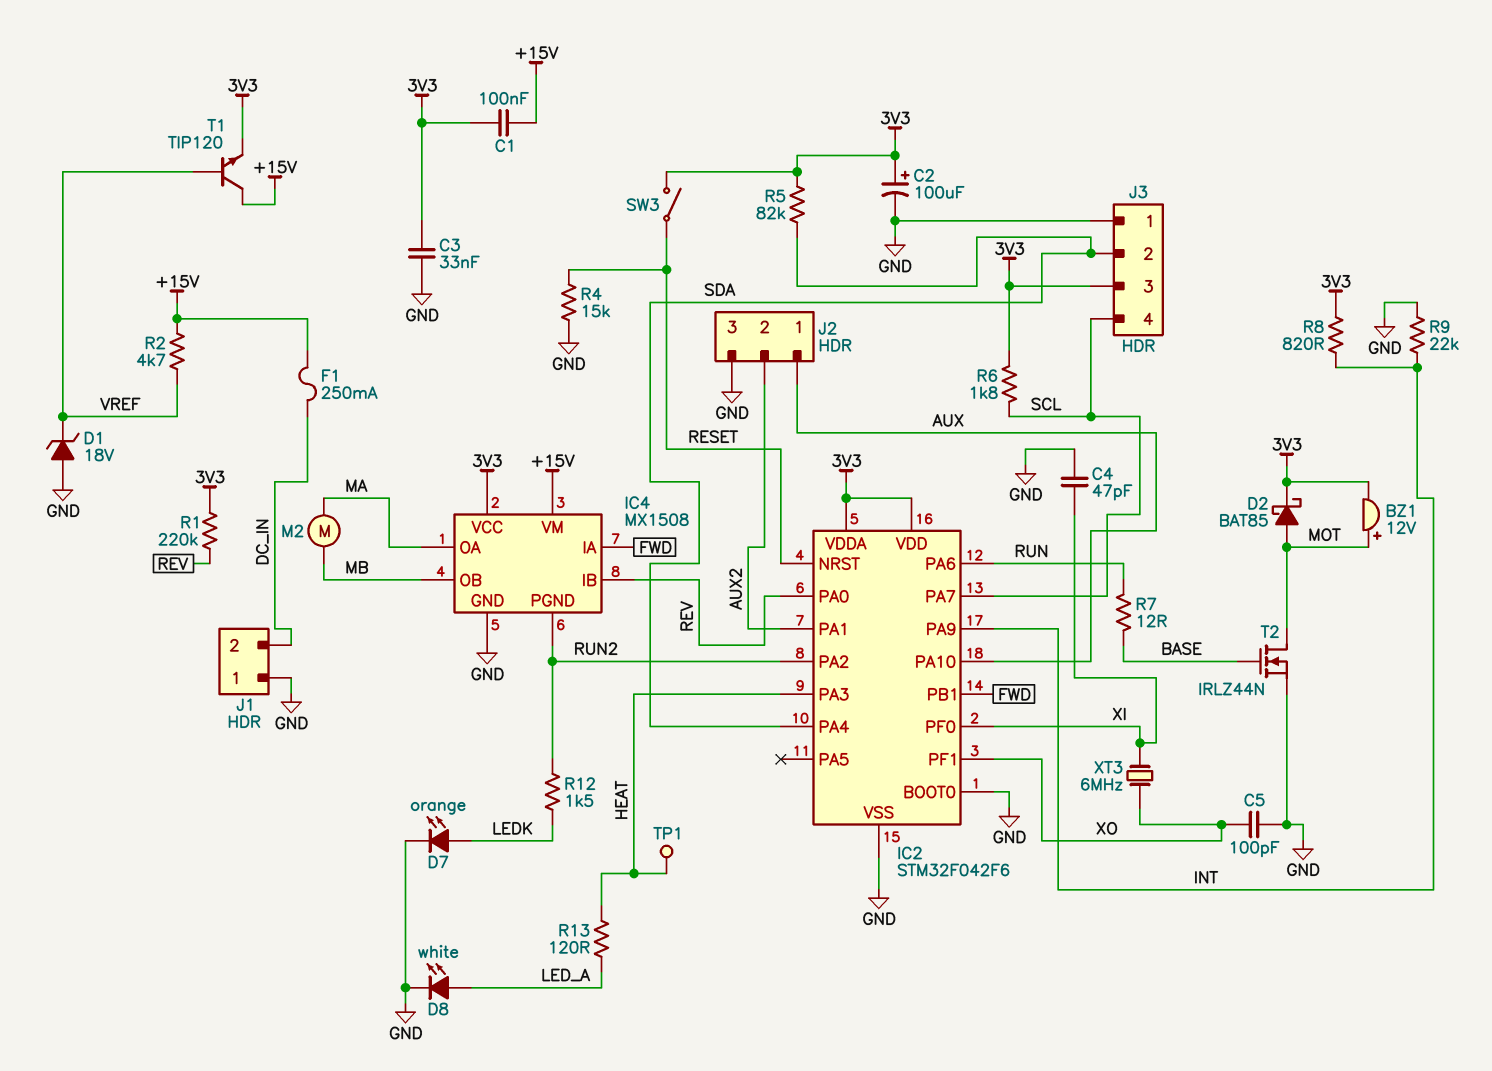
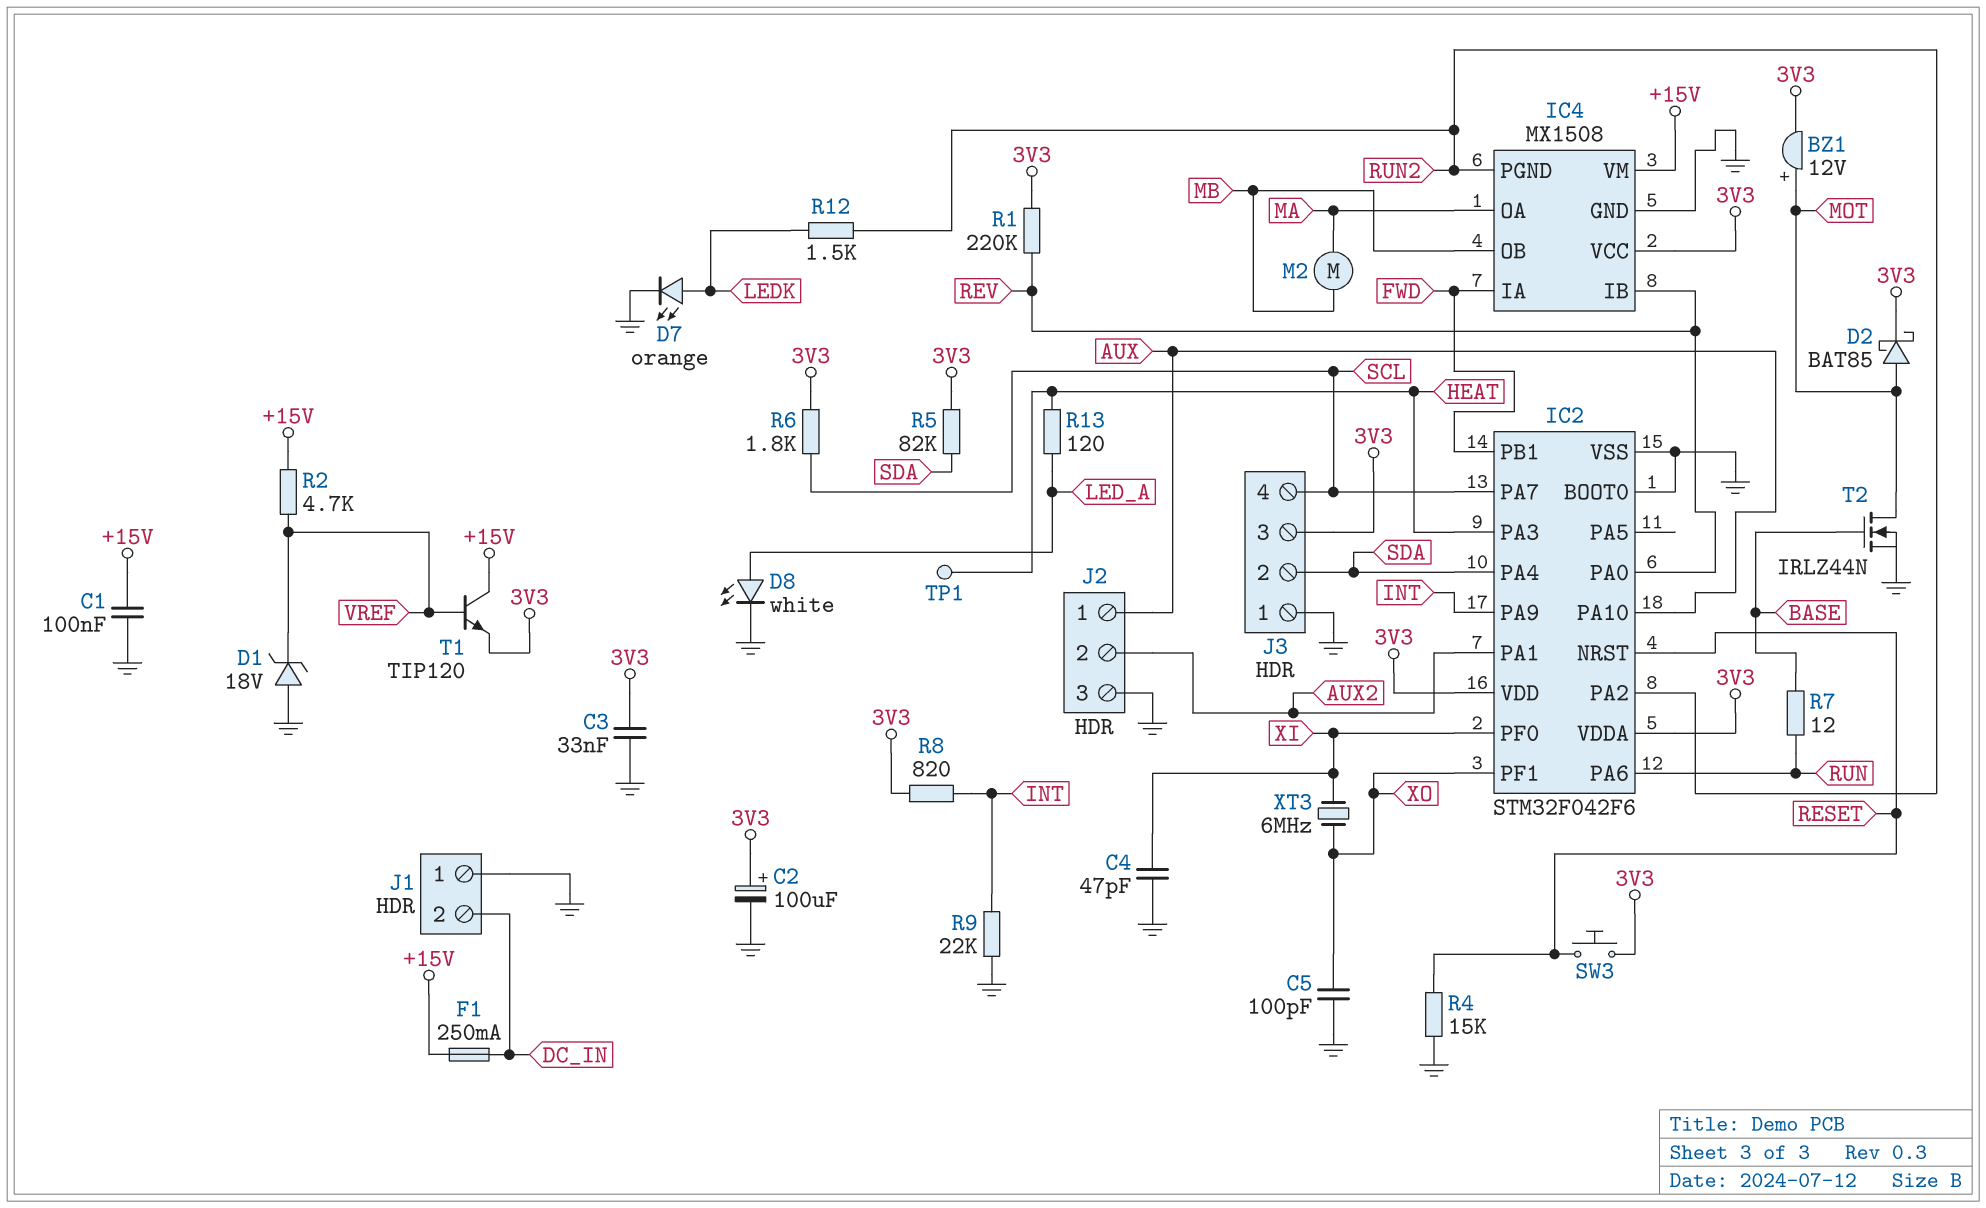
C1: 100nF (+15V, 3V3) -> 100nF (+15V, GND)
SW3: switch (3V3, RESET) -> button (3V3, RESET)

